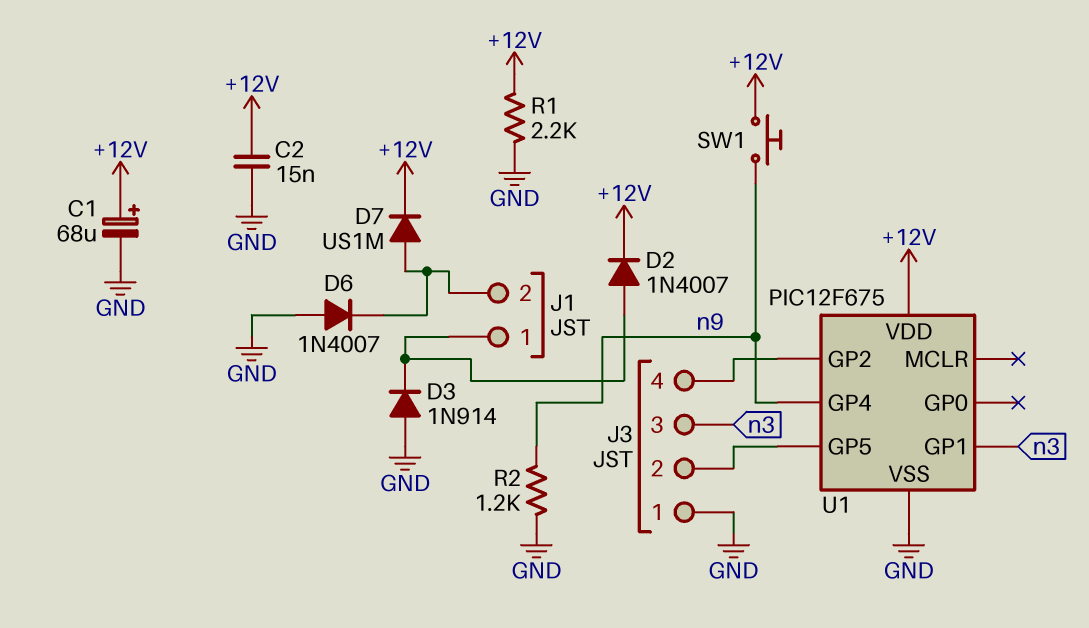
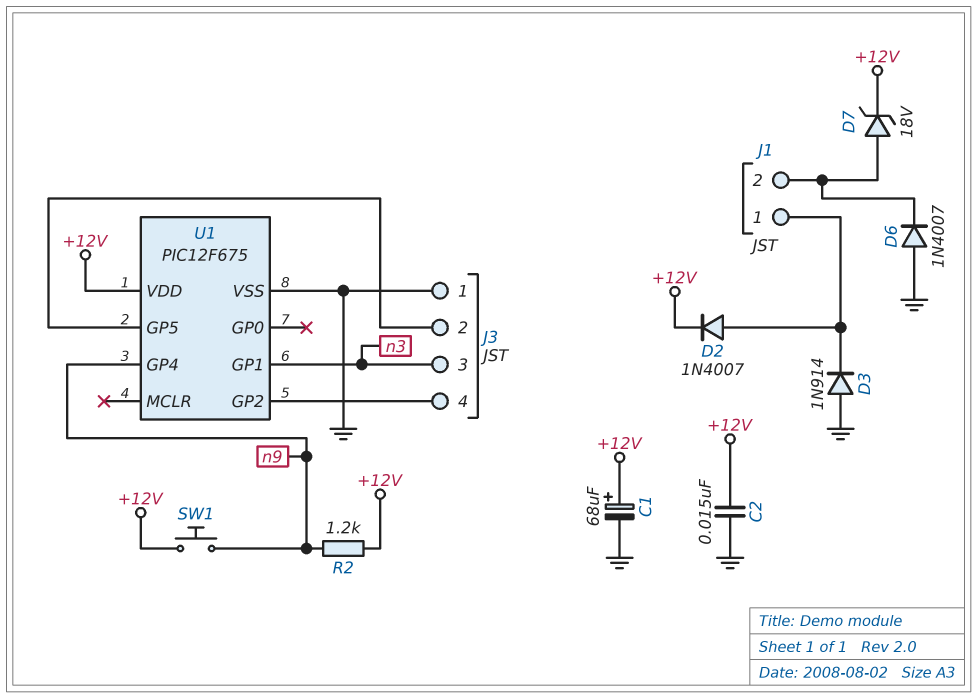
D7: diode US1M (A J1/2, K +12V) -> zener 18V (A J1/2, K +12V)
R1: 2.2k (+12V, GND) -> none
R2: 1.2k (GND, n9) -> 1.2k (+12V, n9)

